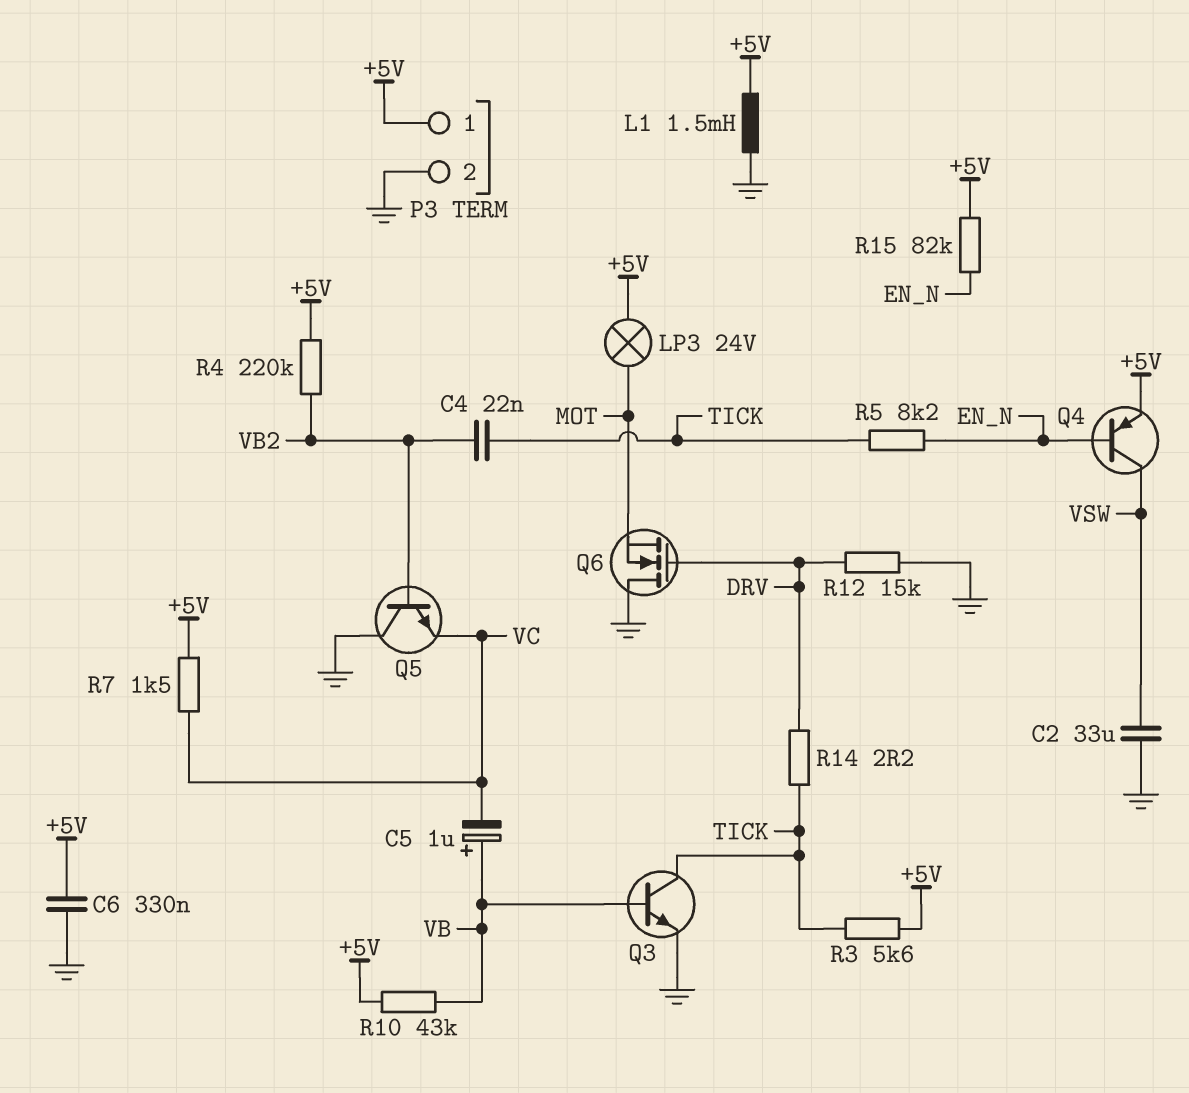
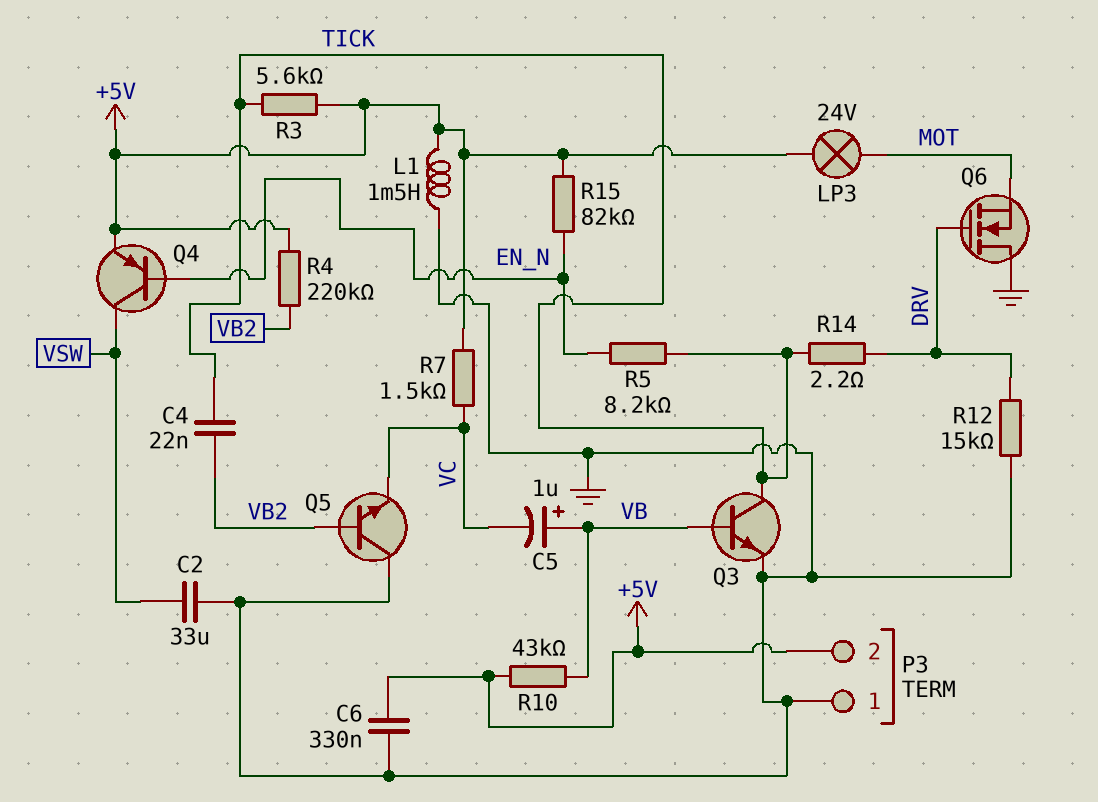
P3 pin 1: +5V -> GND
P3 pin 2: GND -> +5V

